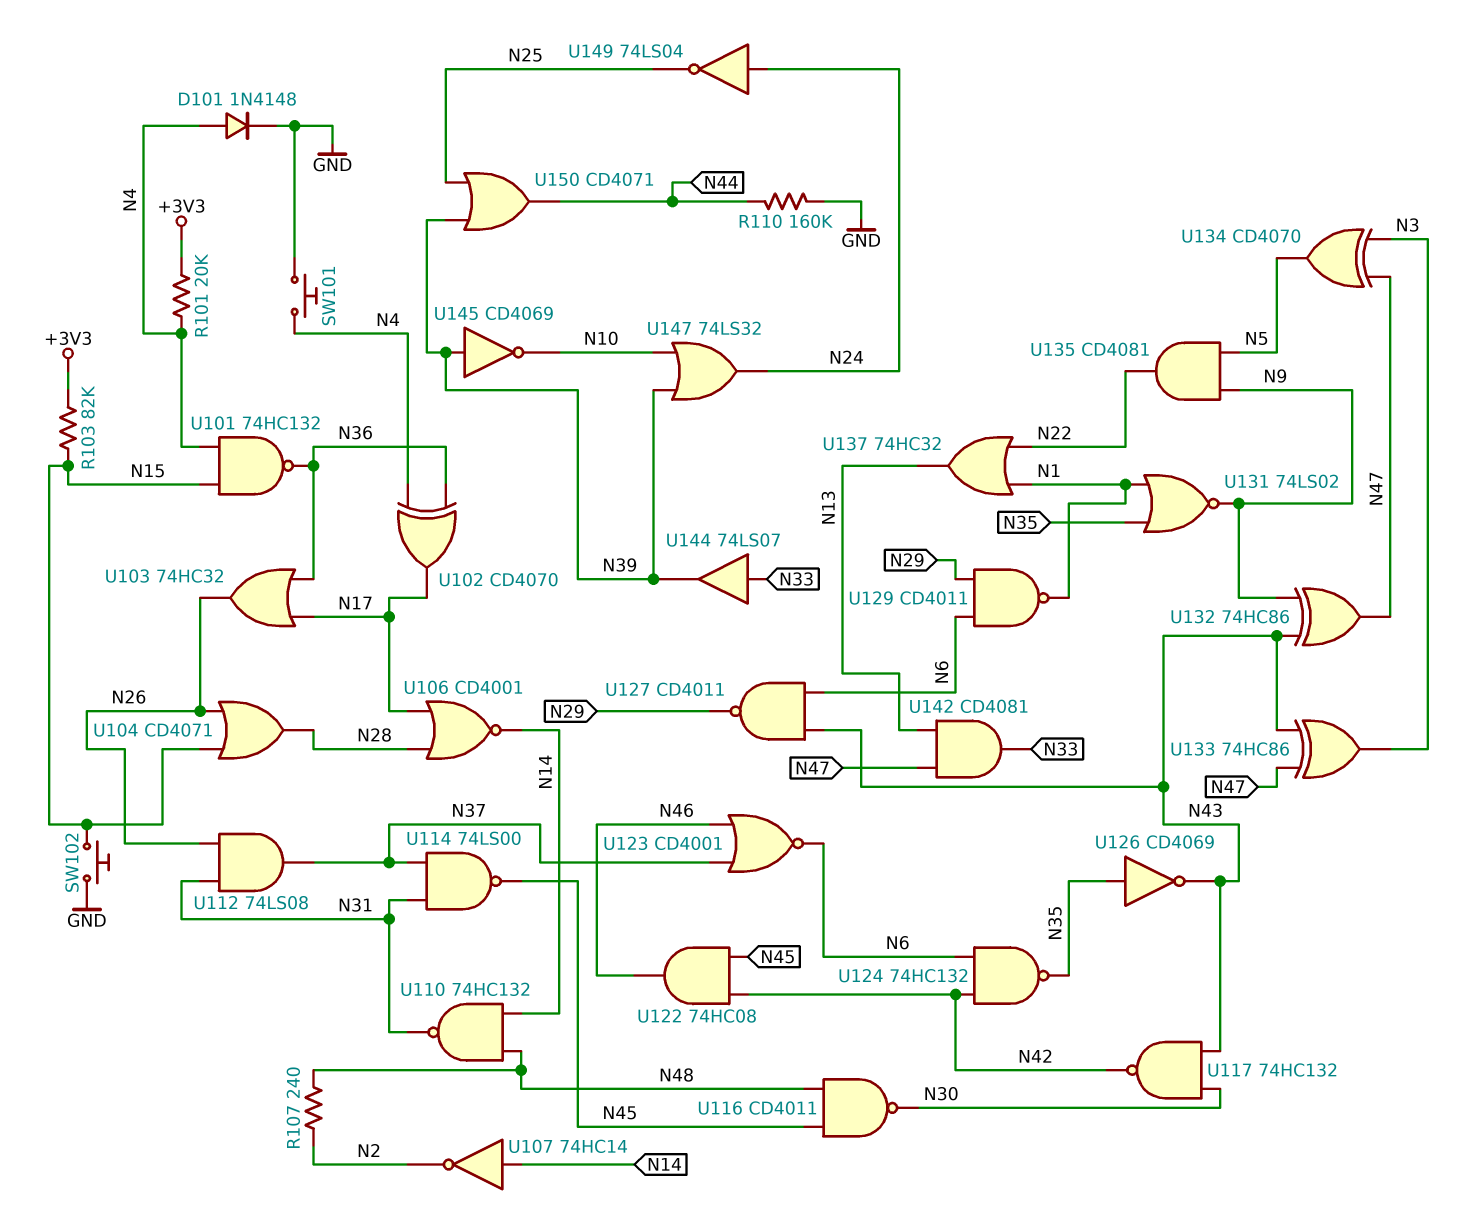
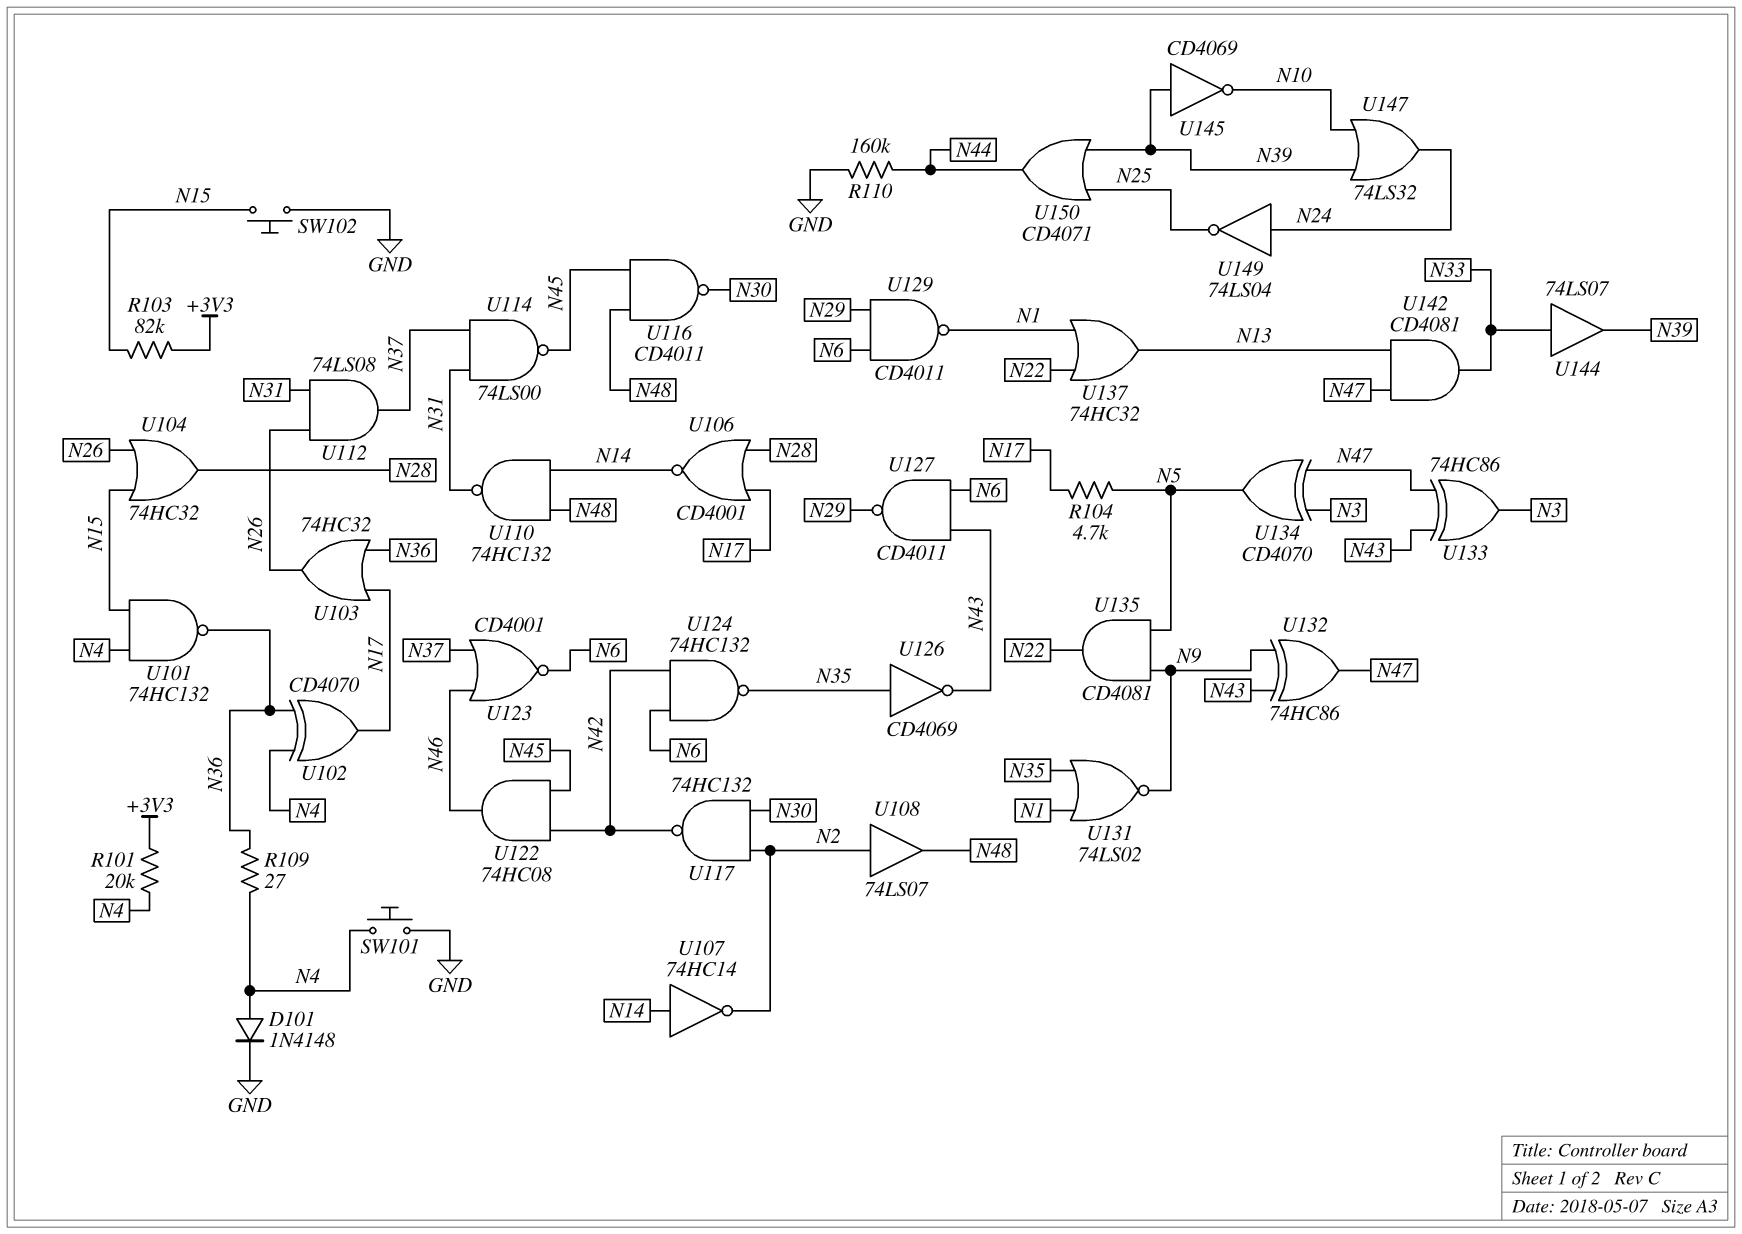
R104: none -> 4.7k (N5, N17)
R107: 240 (N2, N48) -> none
R109: none -> 27 (N4, N36)
U104: OR CD4071 (in N15, in N26, out N28) -> OR 74HC32 (in N15, in N26, out N28)
U108: none -> buffer 74LS07 (in N2, out N48)
U117: NAND 74HC132 (in N30, in N43, out N42) -> NAND 74HC132 (in N2, in N30, out N42)

